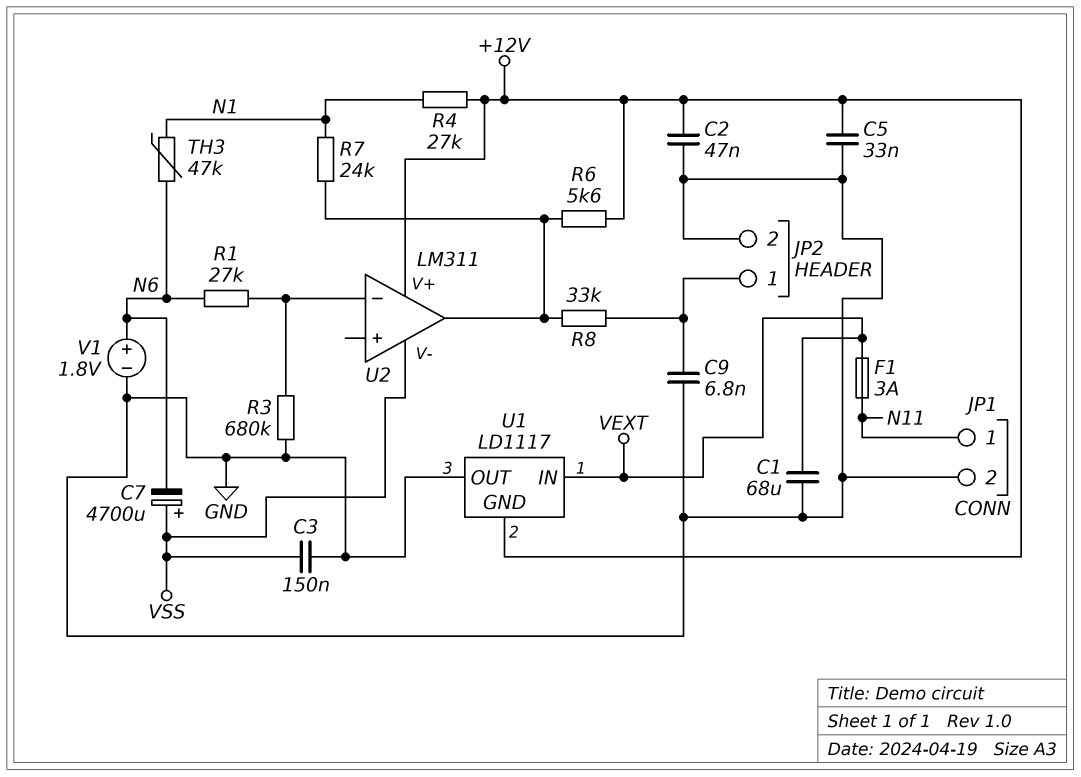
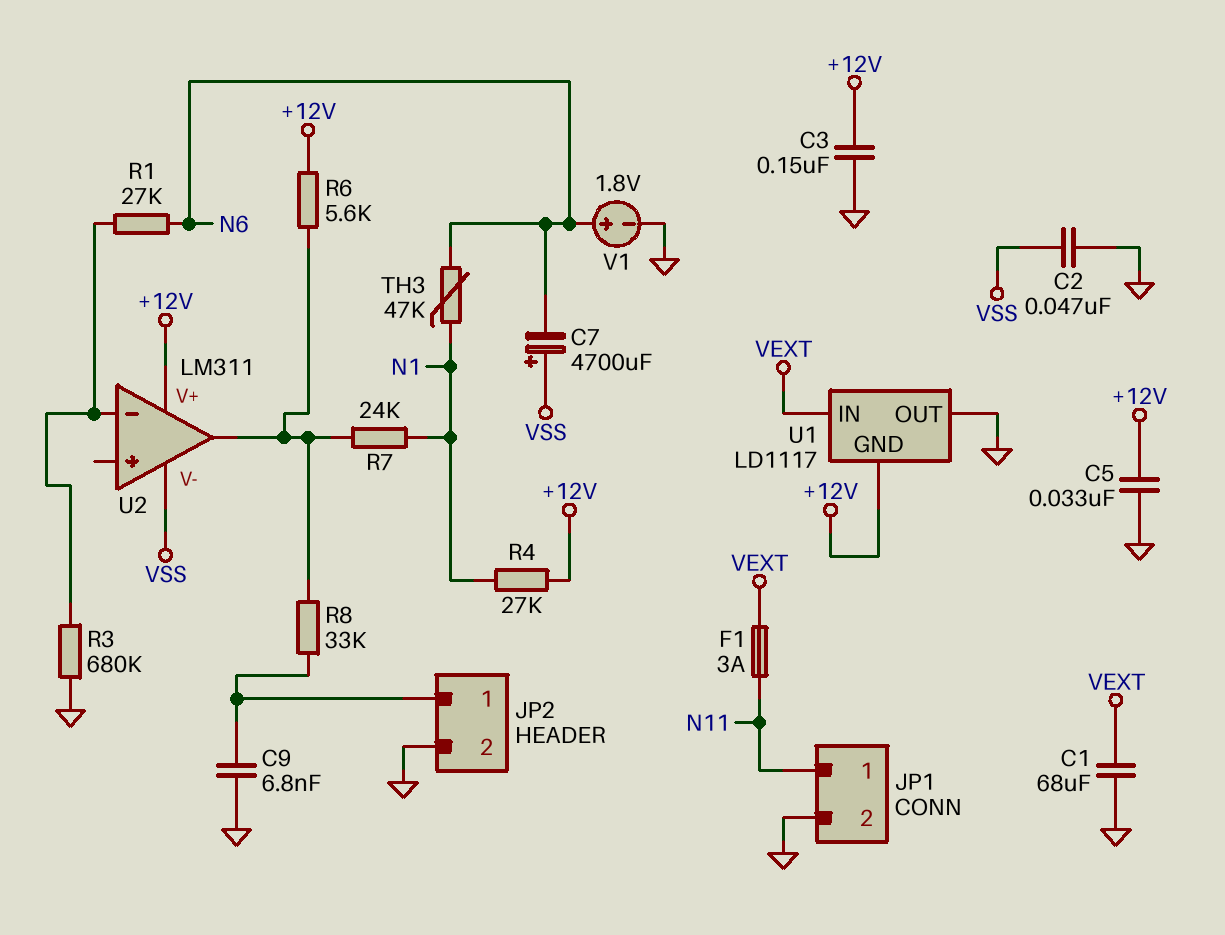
C2: 47nF (+12V, GND) -> 47nF (GND, VSS)
C3: 150nF (GND, VSS) -> 150nF (+12V, GND)

